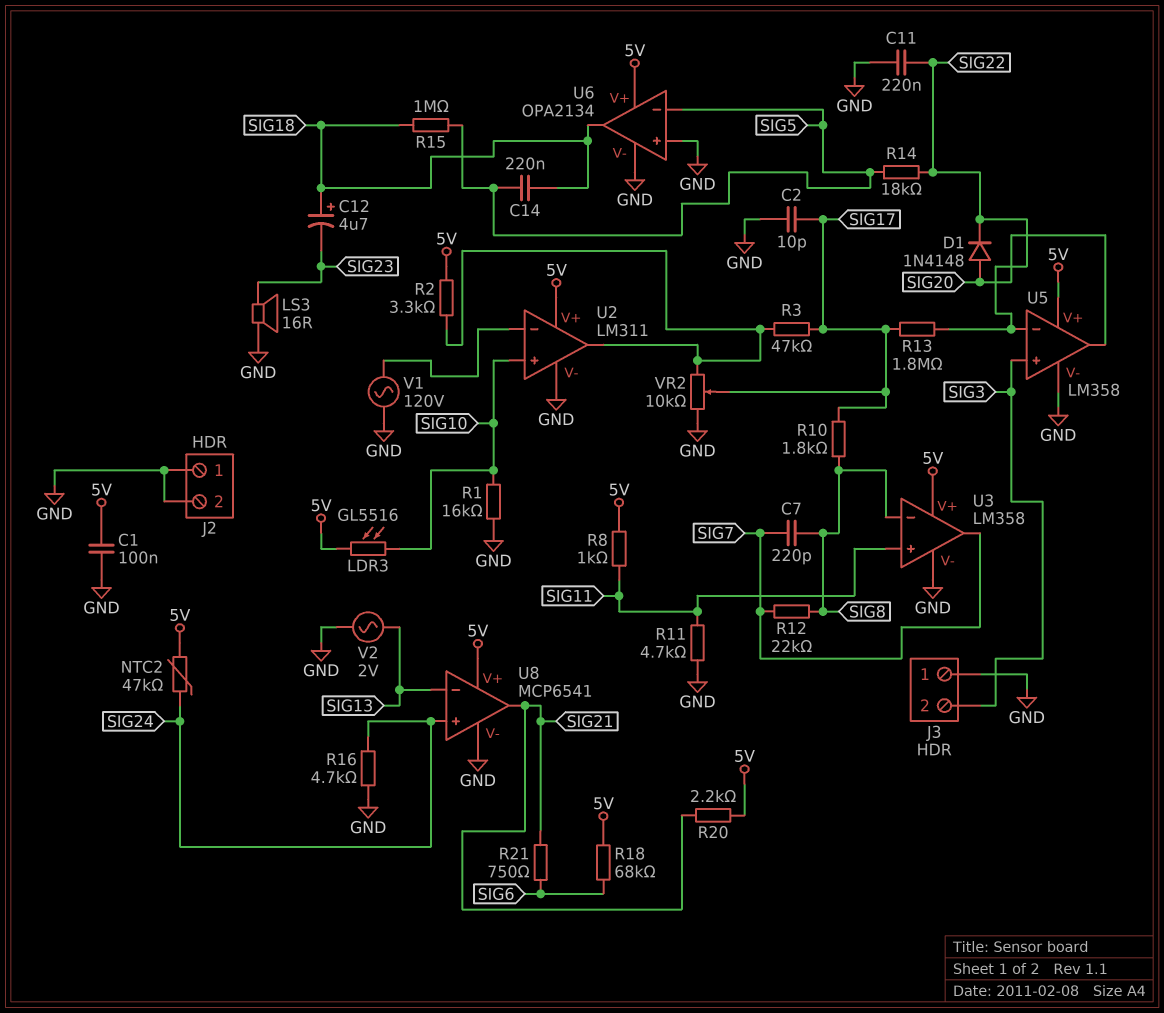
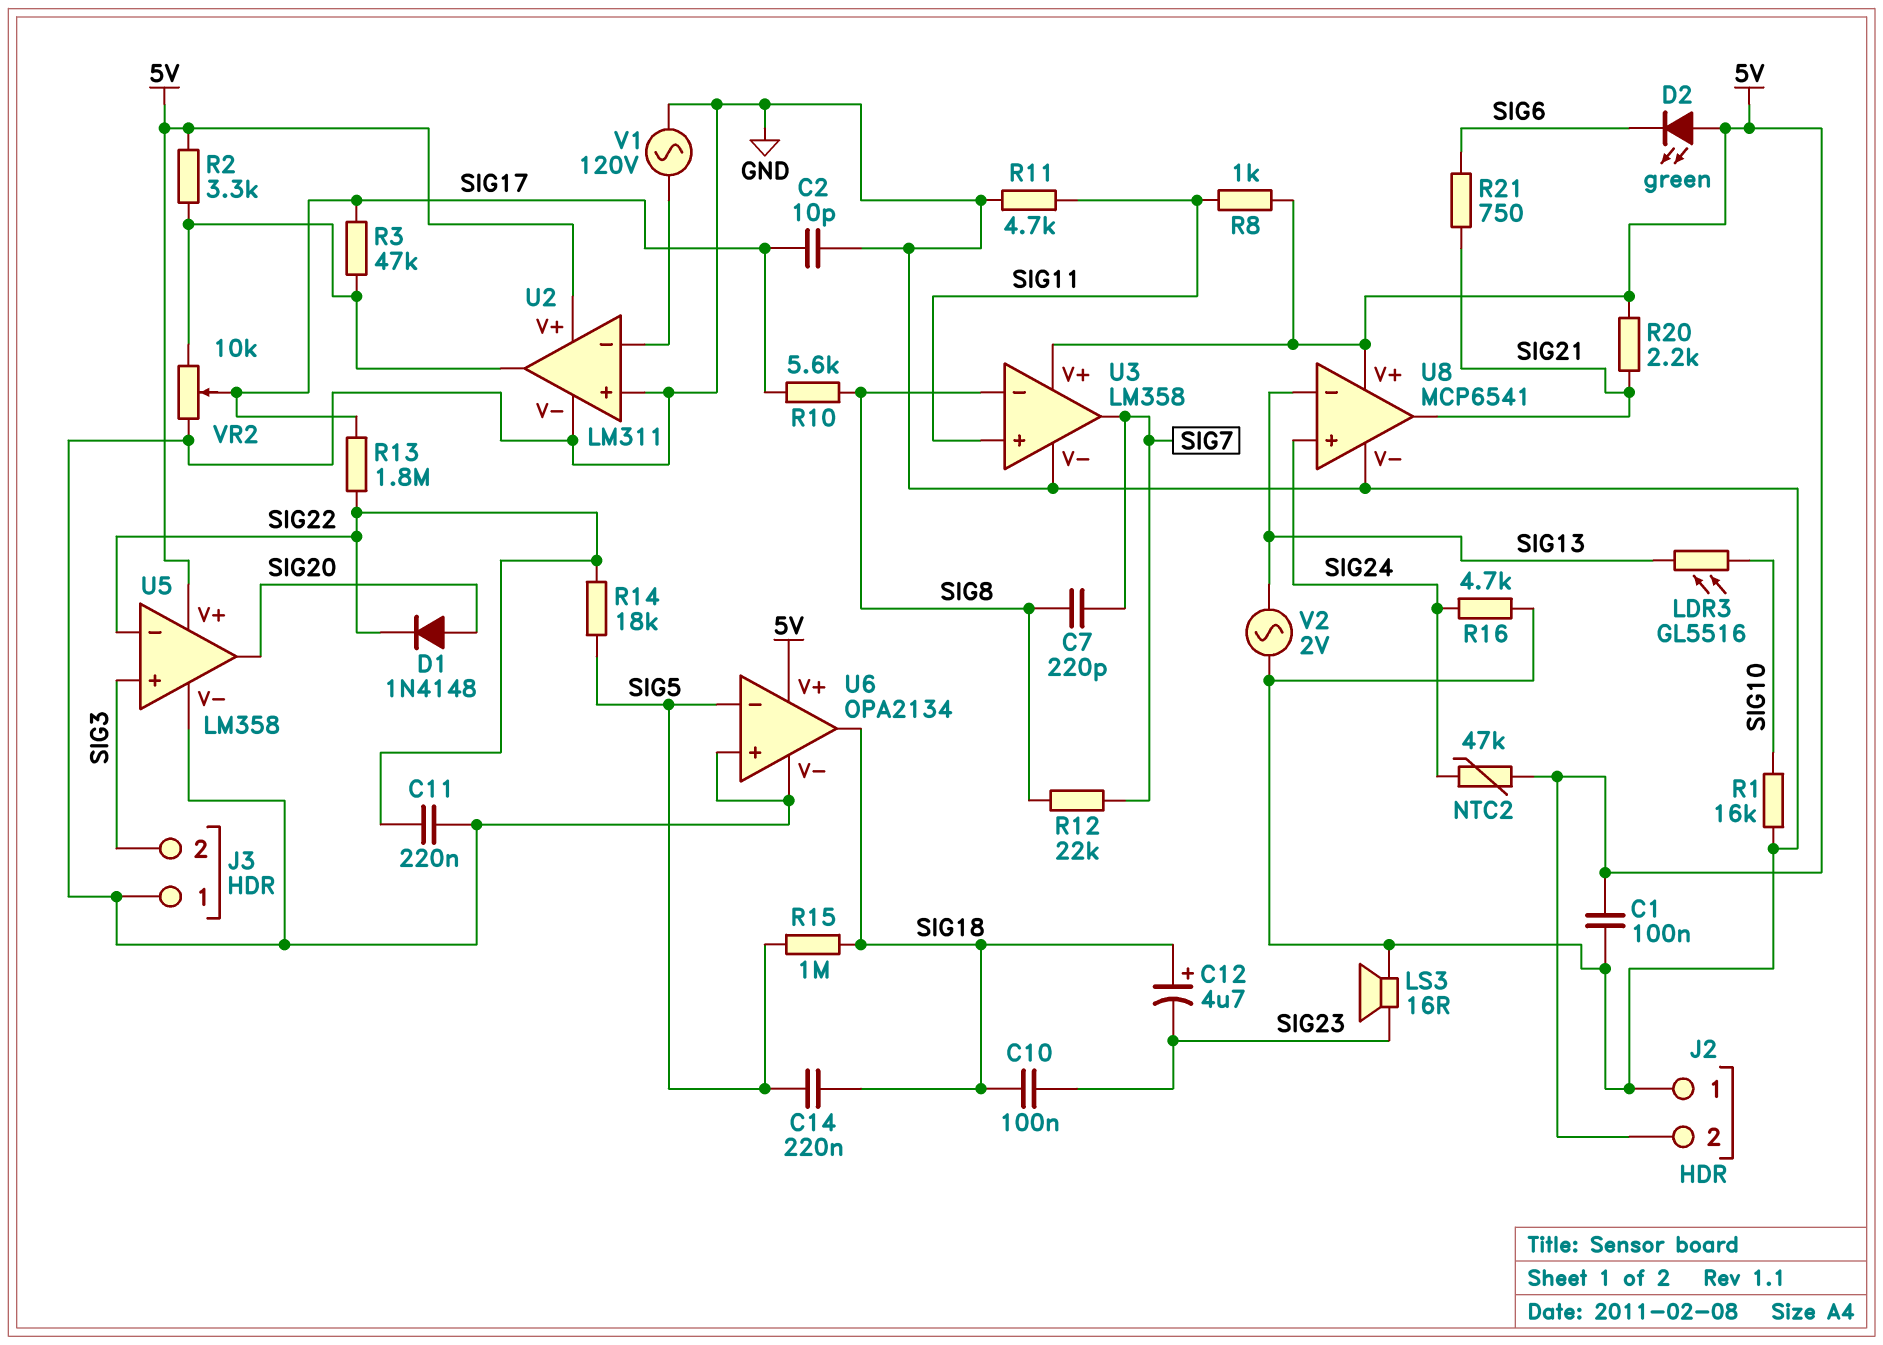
C10: none -> 100nF (SIG18, SIG23)
D2: none -> LED green (A 5V, K SIG6)
J2 pin 2: GND -> 5V
LDR3: GL5516 (5V, SIG10) -> GL5516 (SIG10, SIG13)
R10: 1.8k (SIG8, SIG17) -> 5.6k (SIG8, SIG17)
R18: 68k (5V, SIG6) -> none
U2 pin in+: SIG10 -> GND

